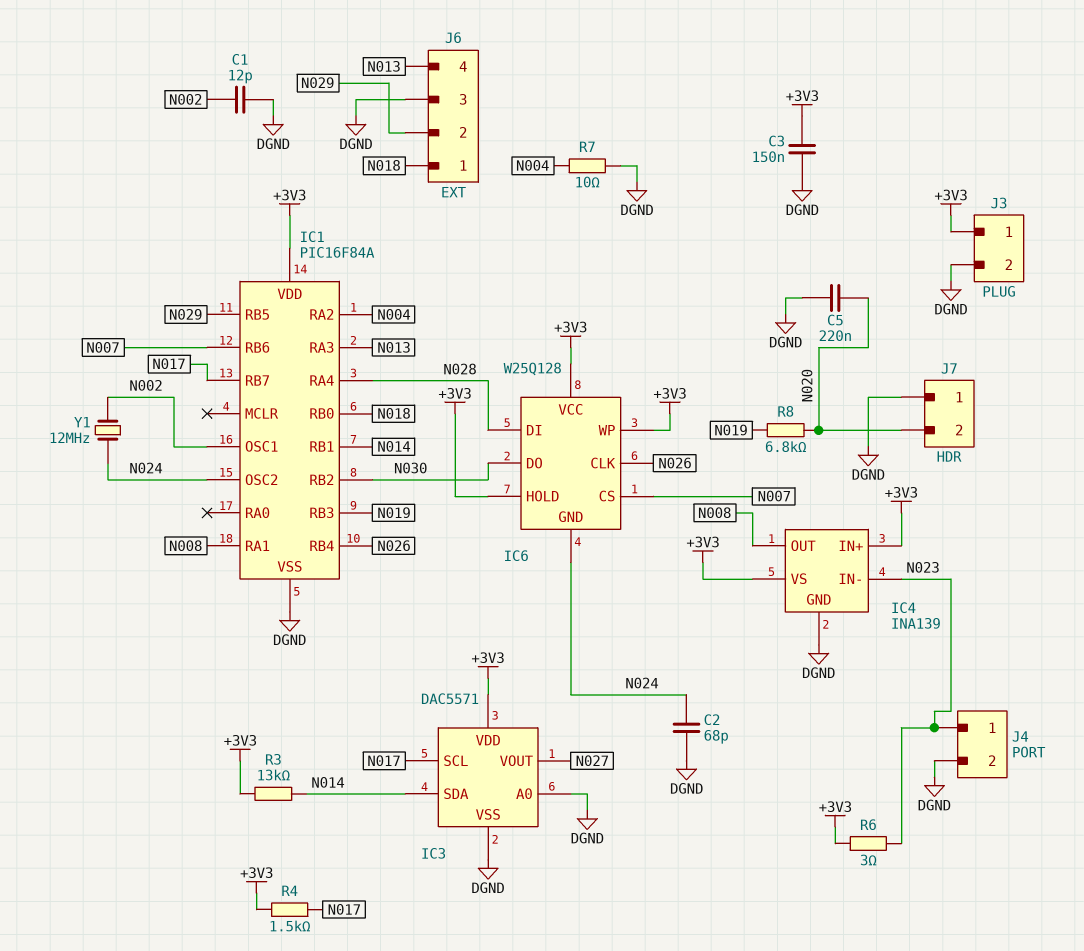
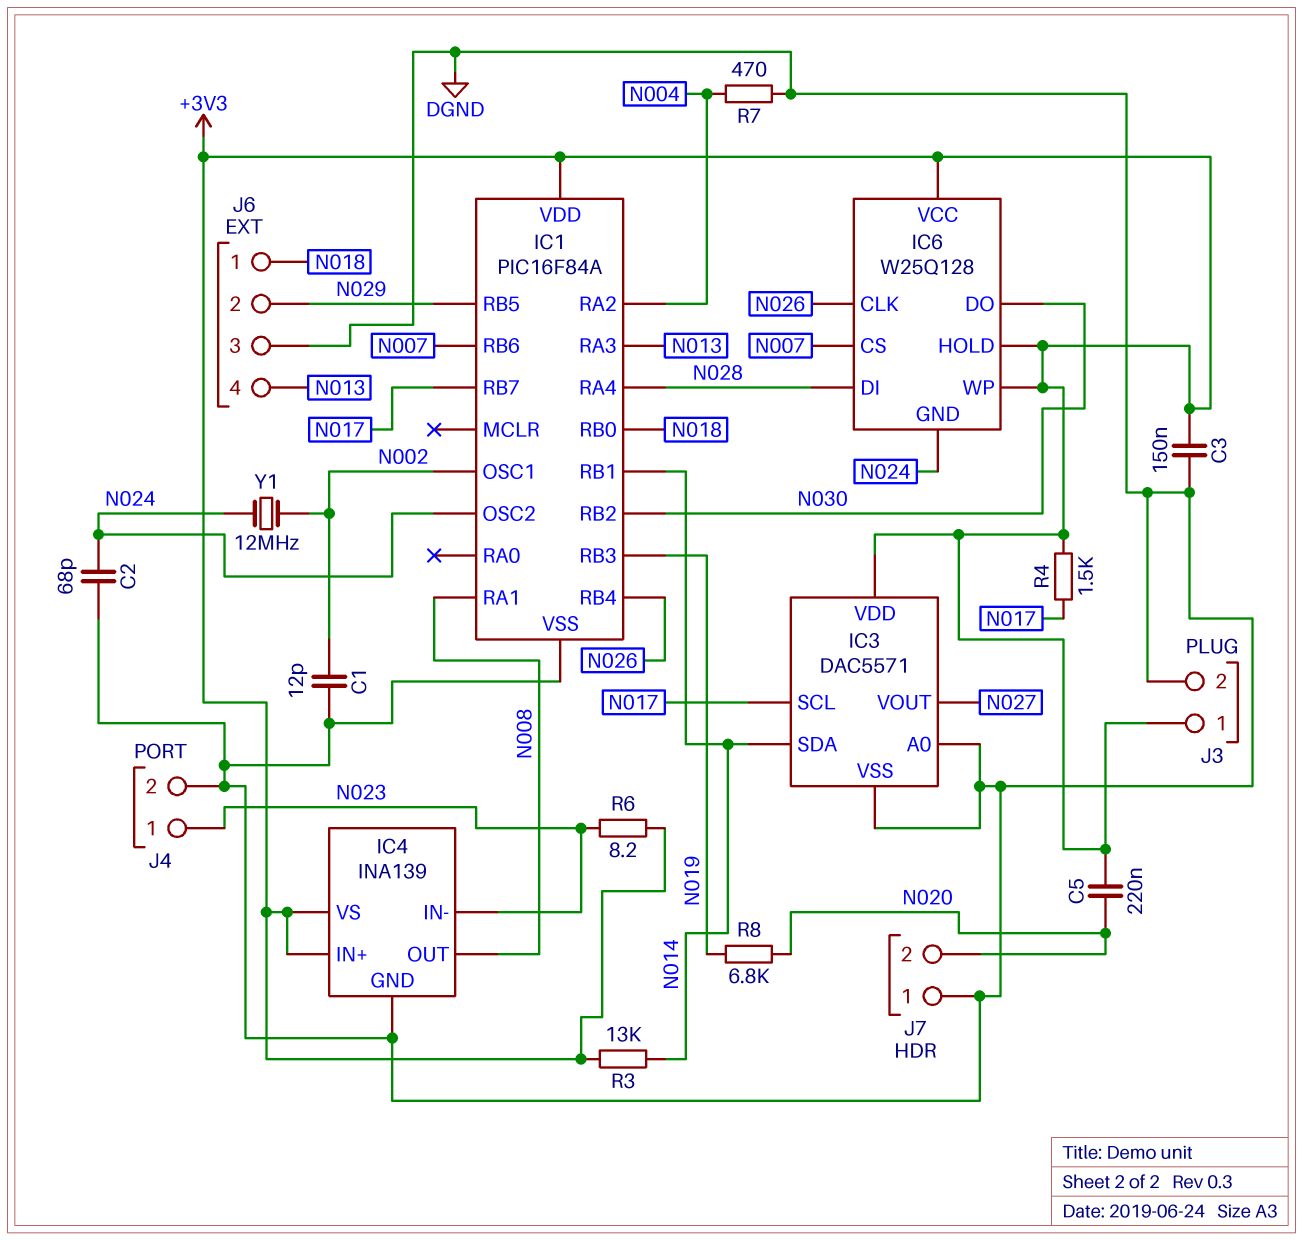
C5: 220nF (DGND, N020) -> 220nF (+3V3, N020)
R6: 3 (+3V3, N023) -> 8.2 (+3V3, N023)
R7: 10 (DGND, N004) -> 470 (DGND, N004)

